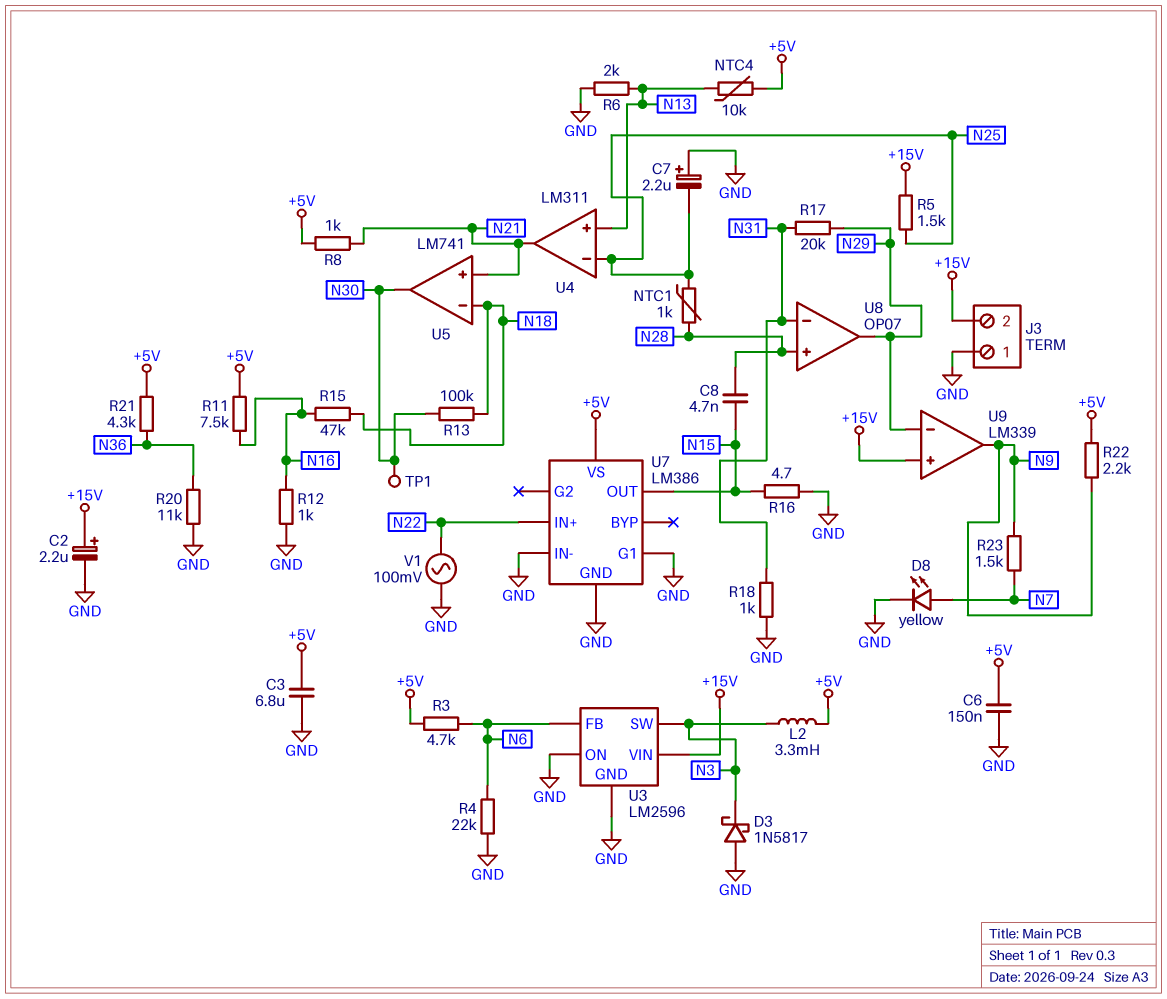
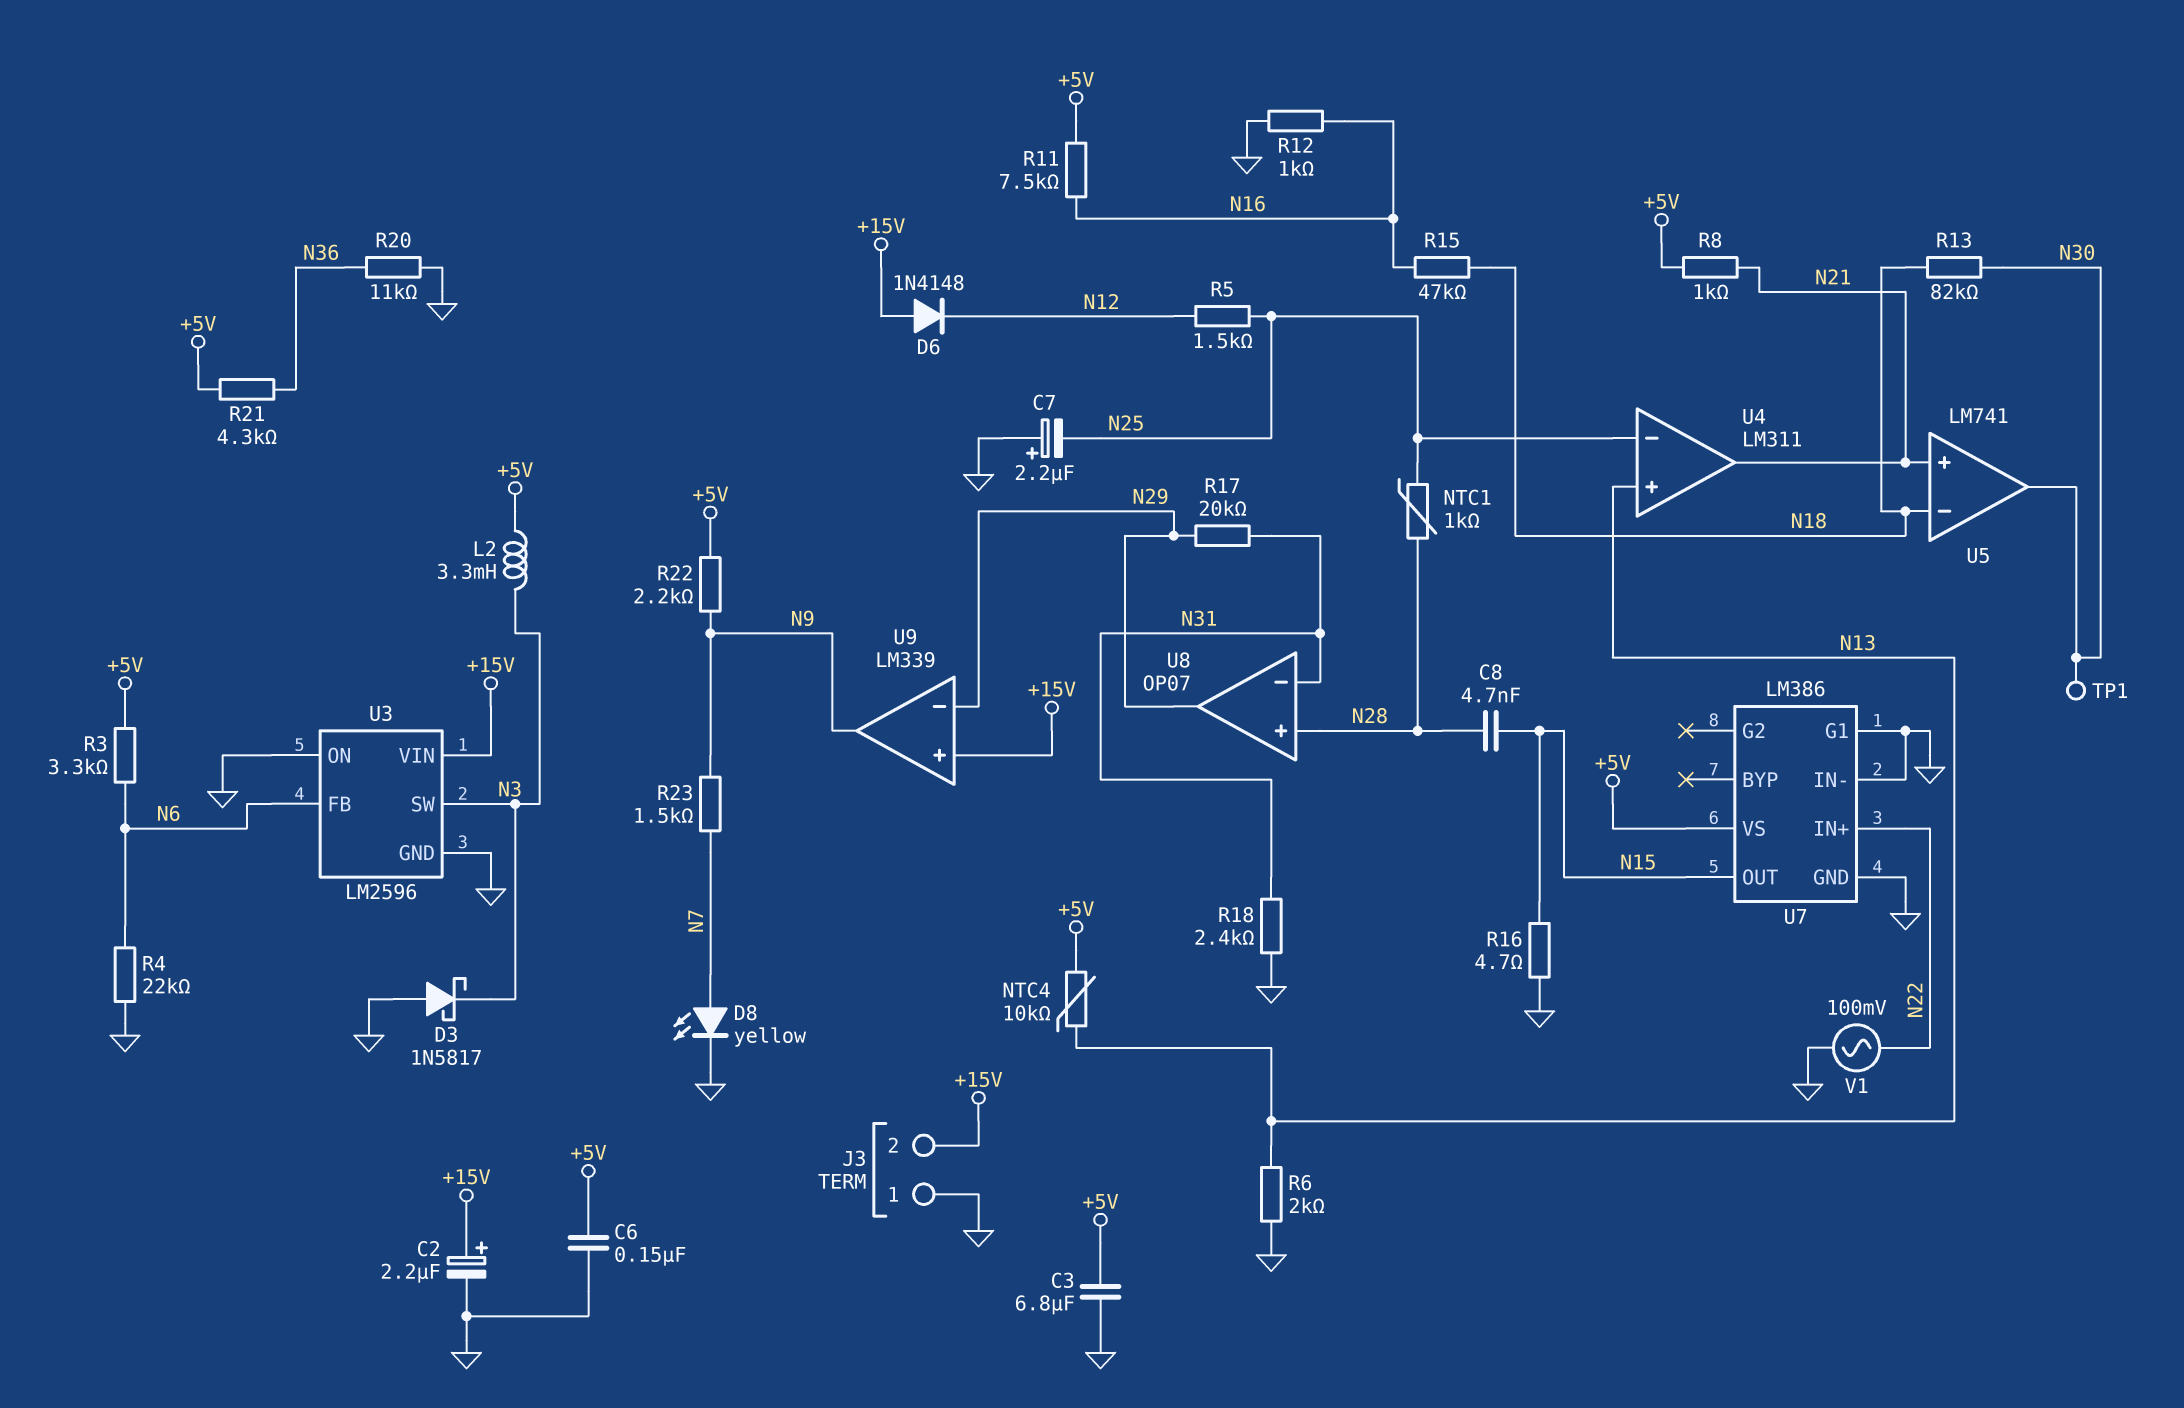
D6: none -> diode 1N4148 (A +15V, K N12)
R3: 4.7k (+5V, N6) -> 3.3k (+5V, N6)
R5: 1.5k (+15V, N25) -> 1.5k (N12, N25)
R13: 100k (N18, N30) -> 82k (N18, N30)
R18: 1k (GND, N31) -> 2.4k (GND, N31)

